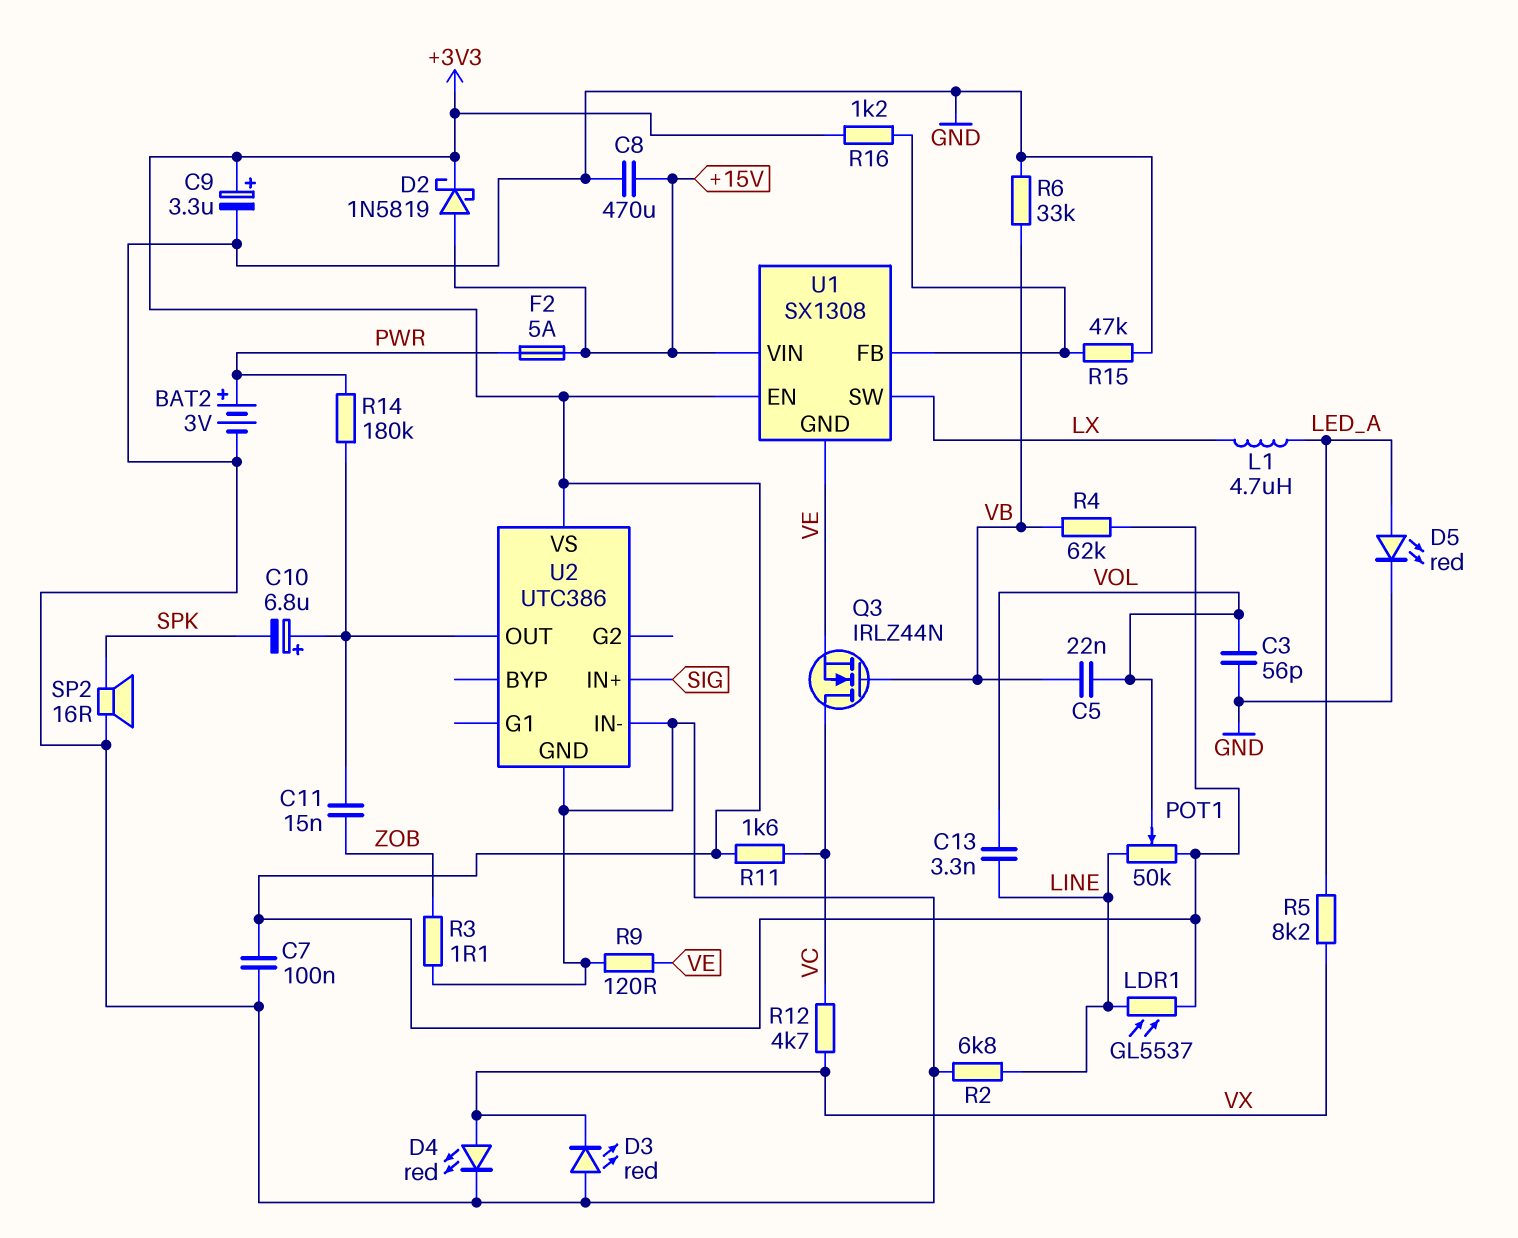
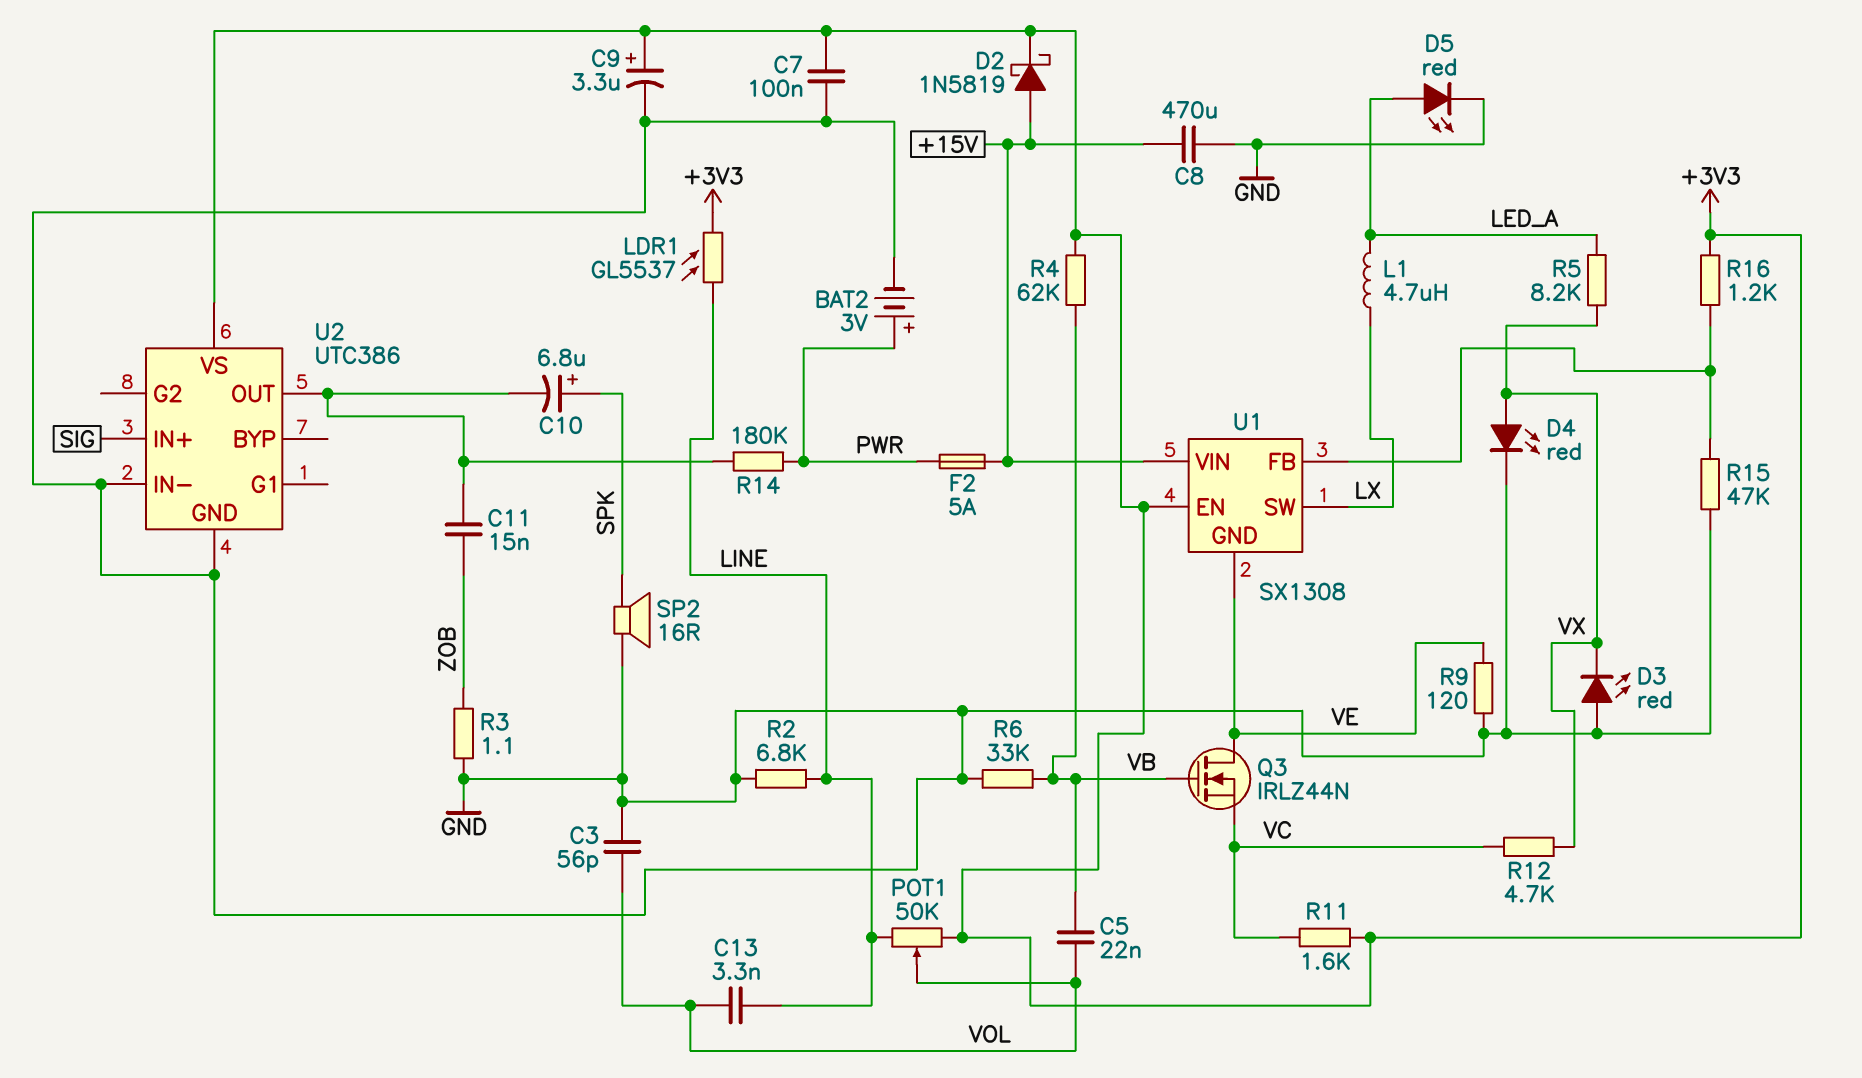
C10: 6.8uF (plus U2/OUT, minus SPK) -> 6.8uF (plus SPK, minus U2/OUT)
Q3: NMOS IRLZ44N (G VB, D VC, S VE) -> NMOS IRLZ44N (G VB, D VE, S VC)

